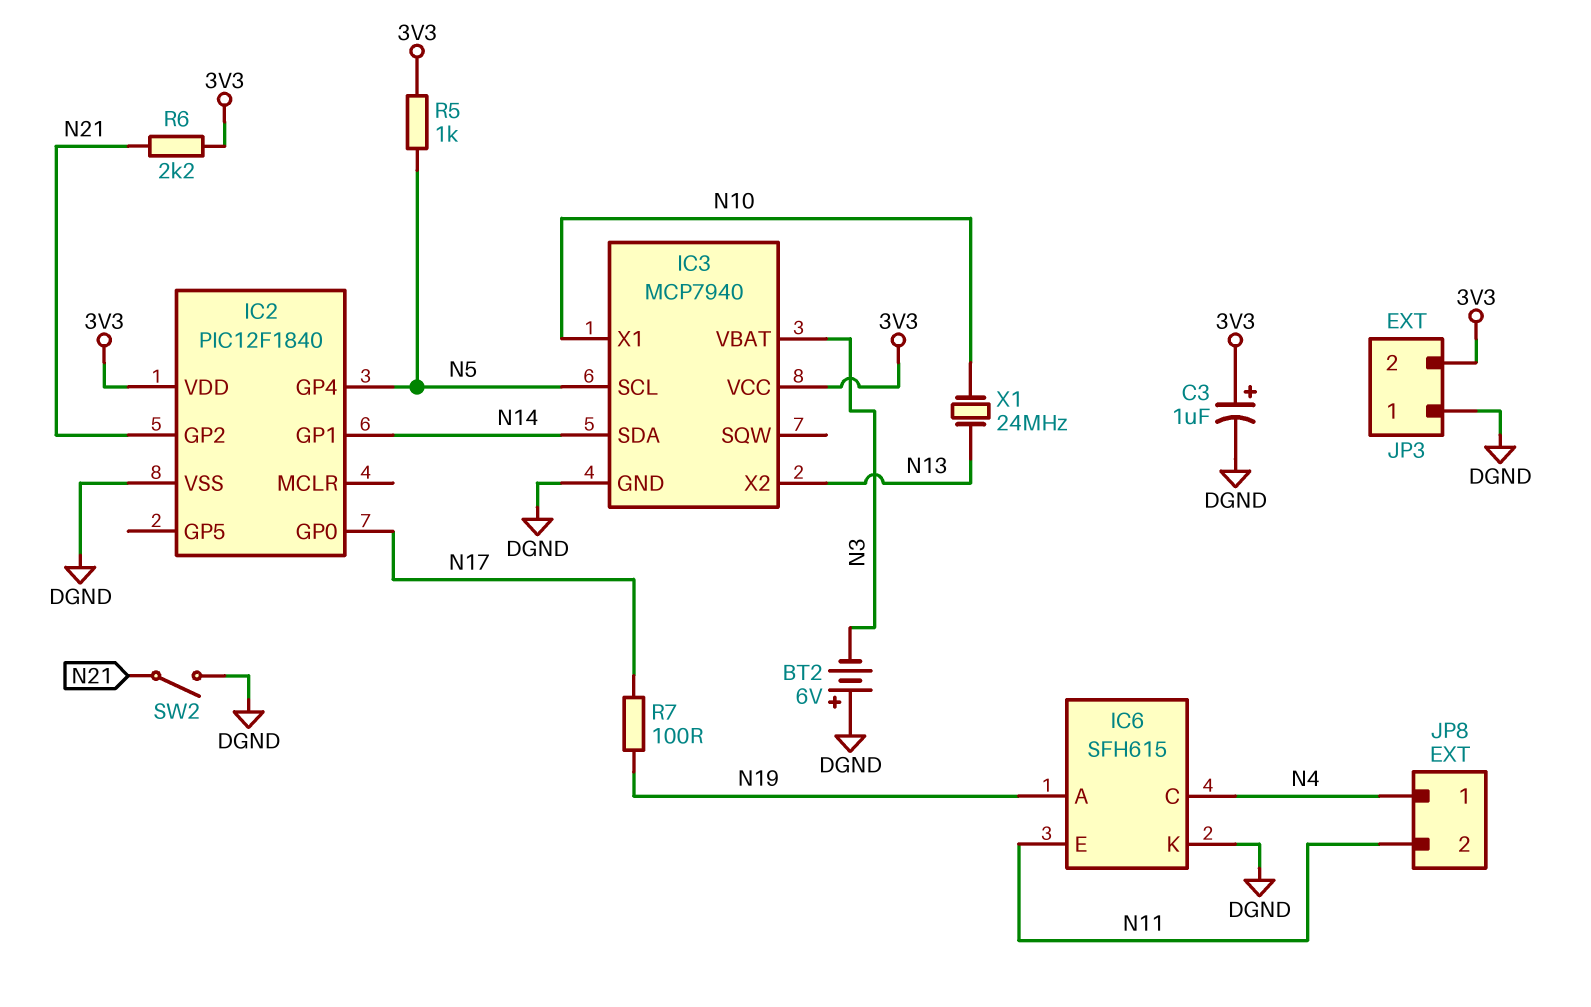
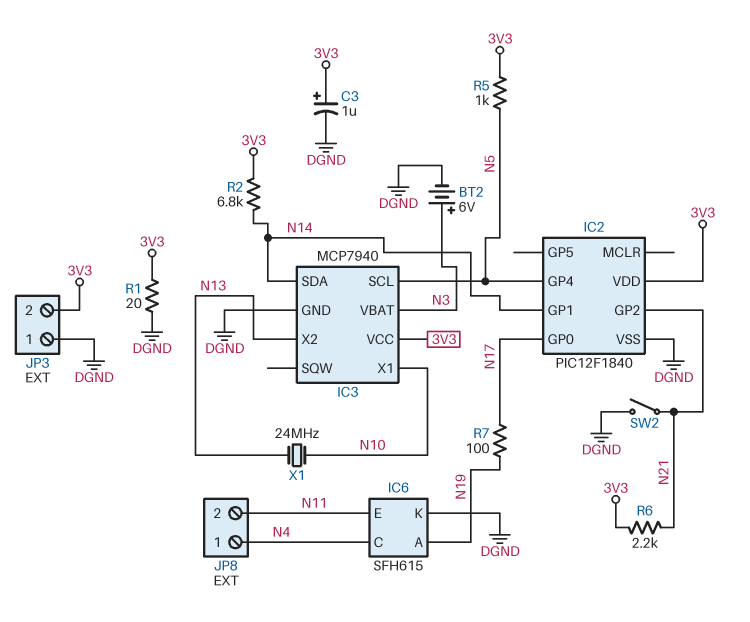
BT2: 6V (plus DGND, minus N3) -> 6V (plus N3, minus DGND)
R1: none -> 20 (3V3, DGND)
R2: none -> 6.8k (3V3, N14)

